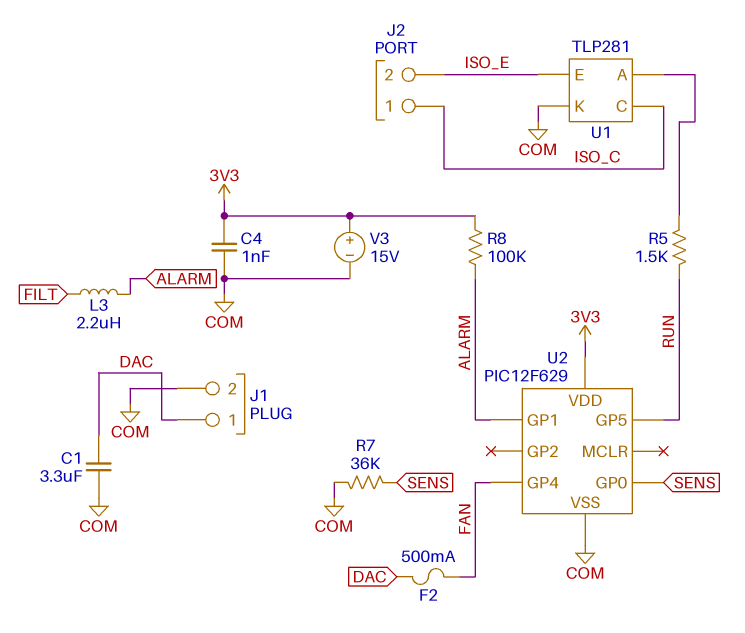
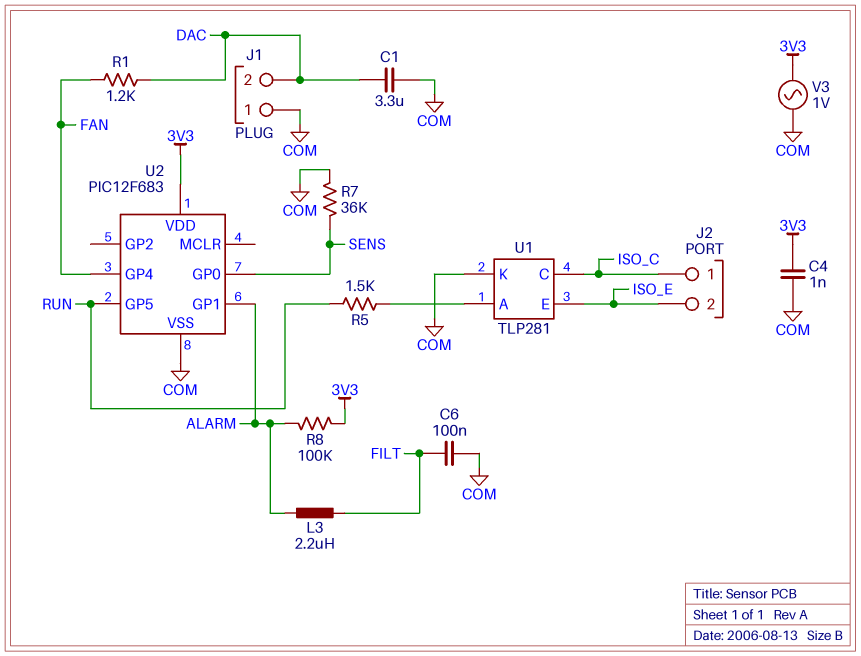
C6: none -> 100nF (COM, FILT)
F2: 500mA (DAC, FAN) -> none
J1 pin 1: DAC -> COM
J1 pin 2: COM -> DAC
R1: none -> 1.2k (DAC, FAN)
U2: PIC12F629 -> PIC12F683
V3: 15V (plus 3V3, minus COM) -> AC 1V (3V3, COM)

